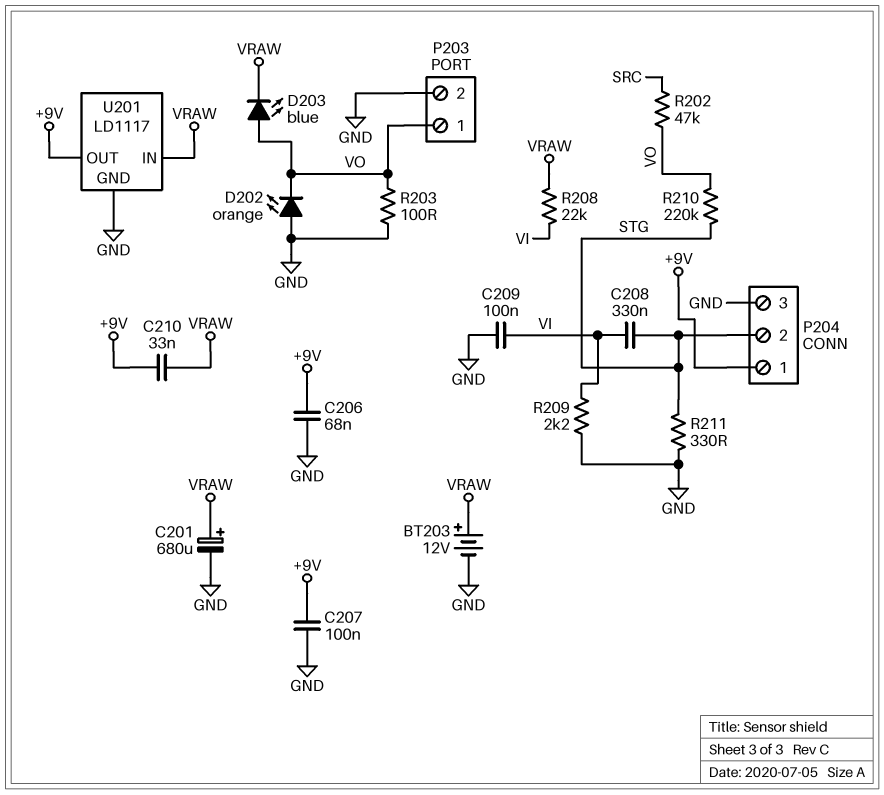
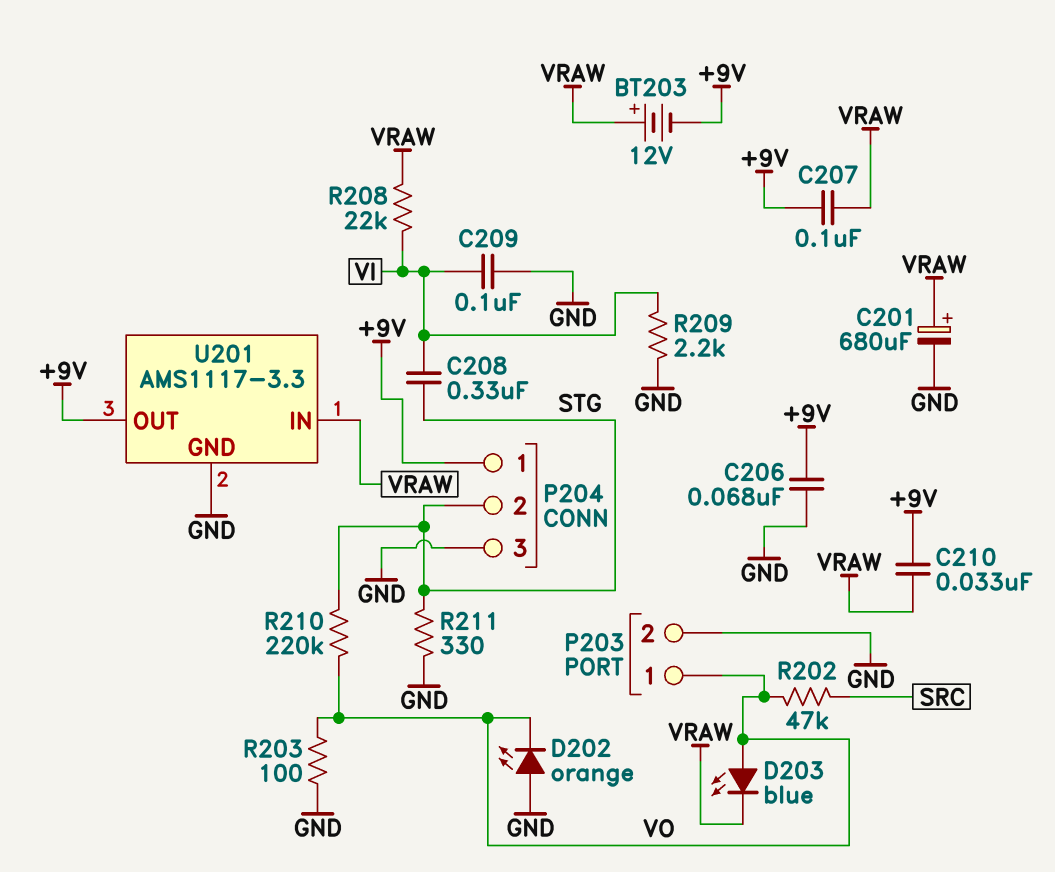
BT203: 12V (plus VRAW, minus GND) -> 12V (plus VRAW, minus +9V)
C207: 100nF (+9V, GND) -> 100nF (+9V, VRAW)
U201: LD1117 -> AMS1117-3.3

